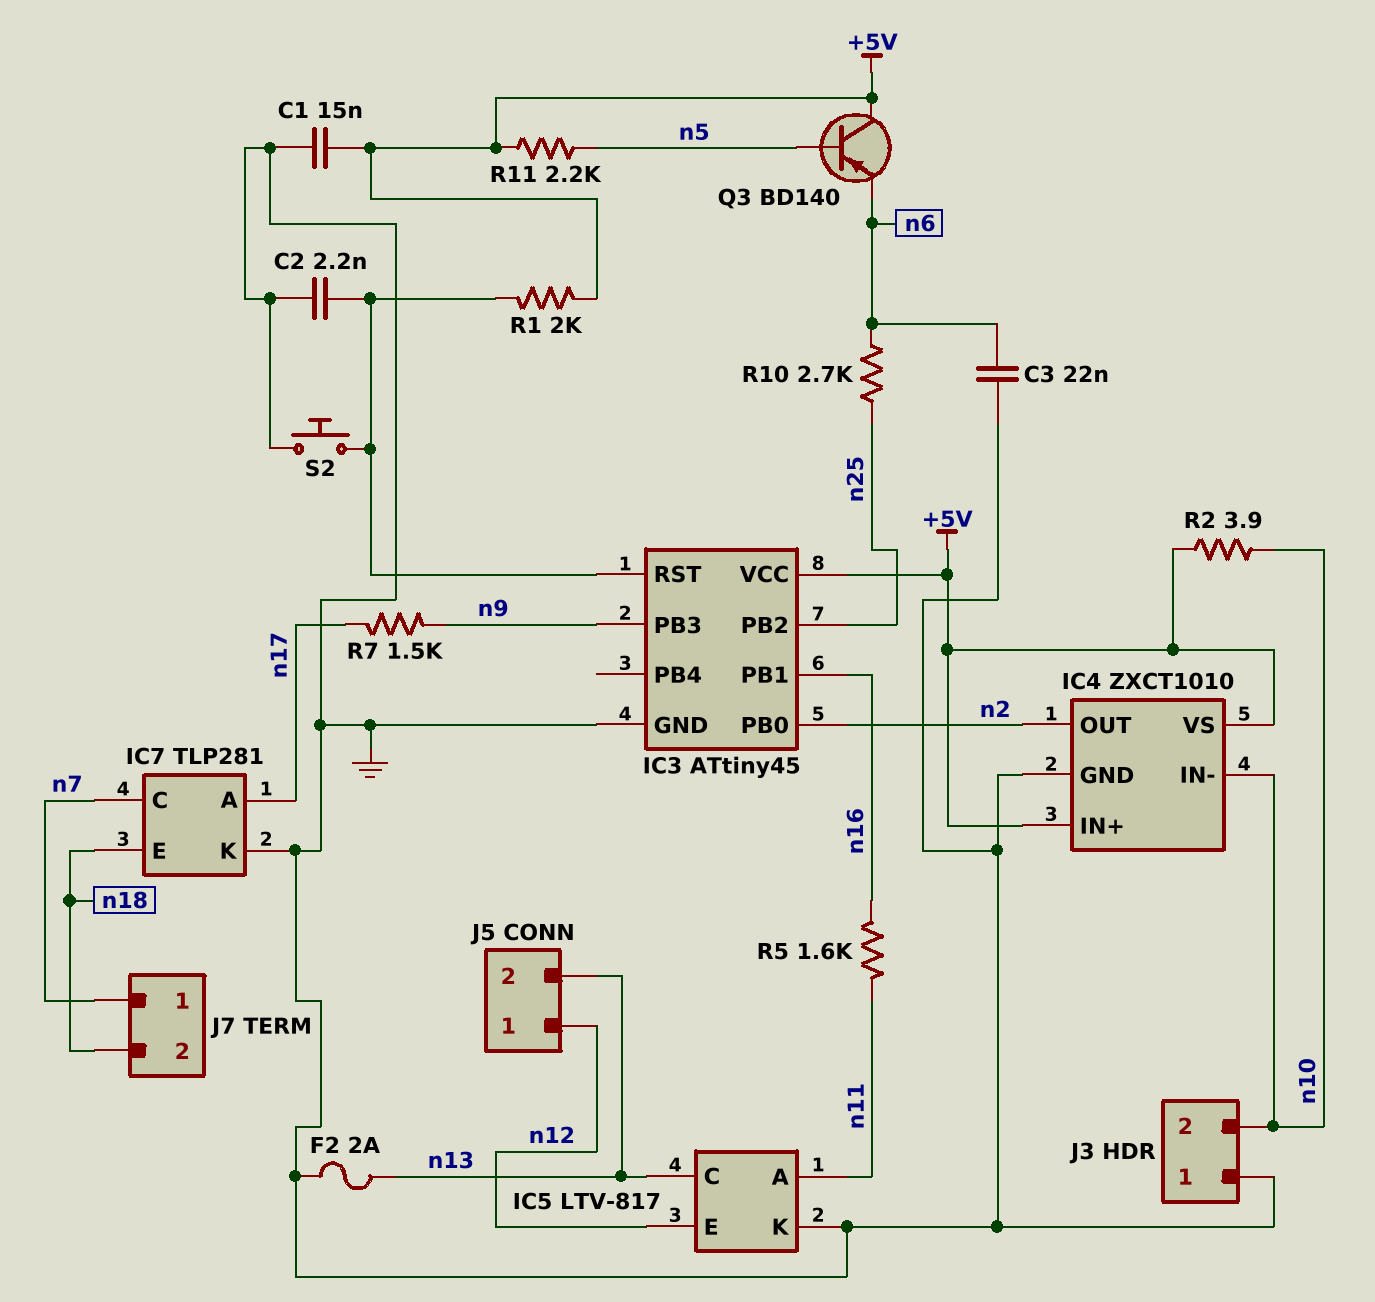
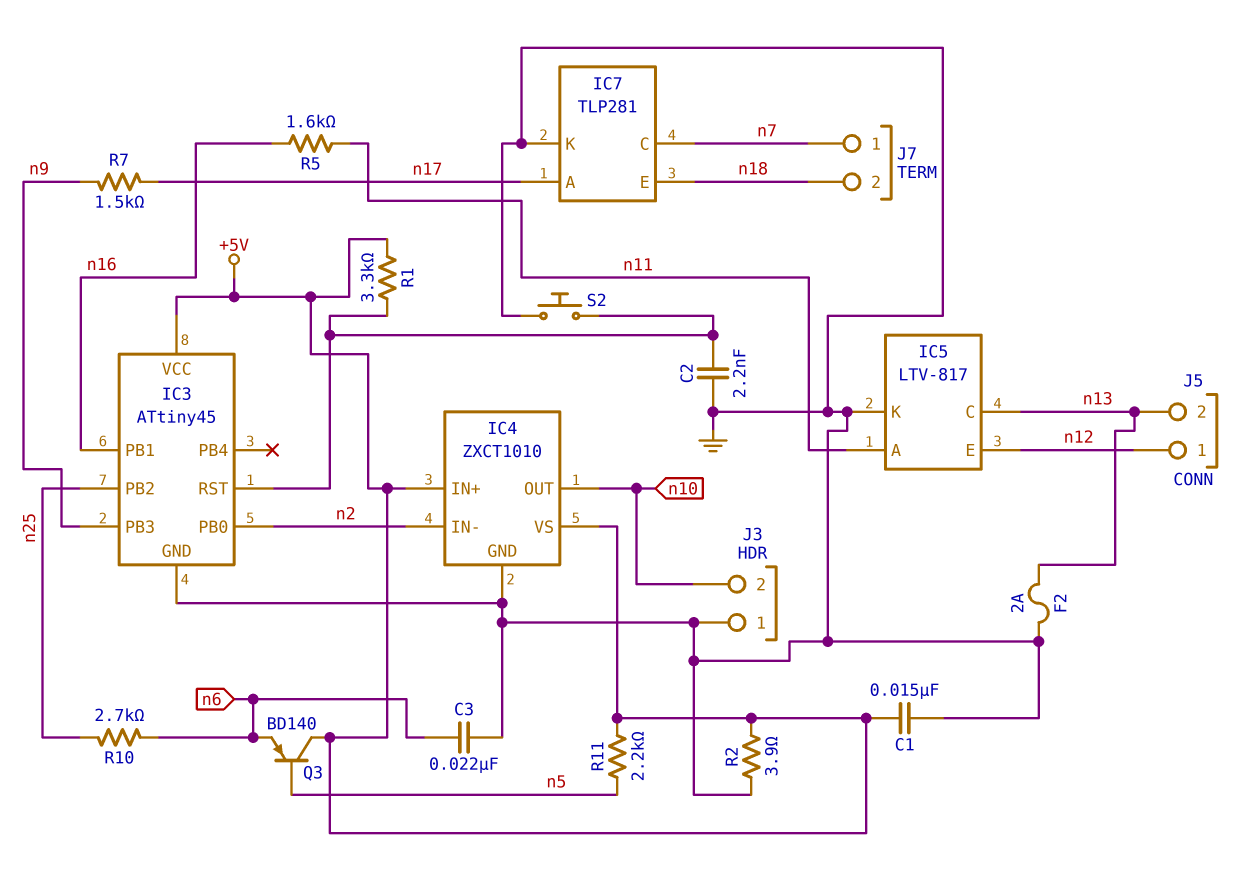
IC4 pin IN-: n10 -> n2
IC4 pin OUT: n2 -> n10
R1: 2k (+5V, IC3/RST) -> 3.3k (+5V, IC3/RST)
R2: 3.9 (+5V, n10) -> 3.9 (+5V, GND)

